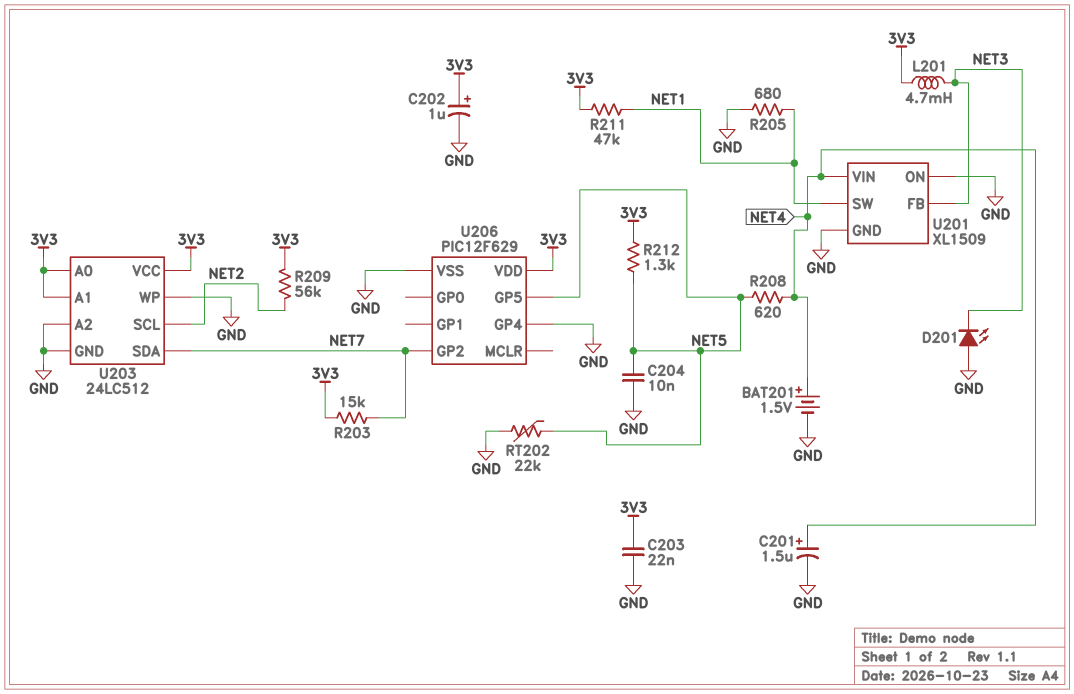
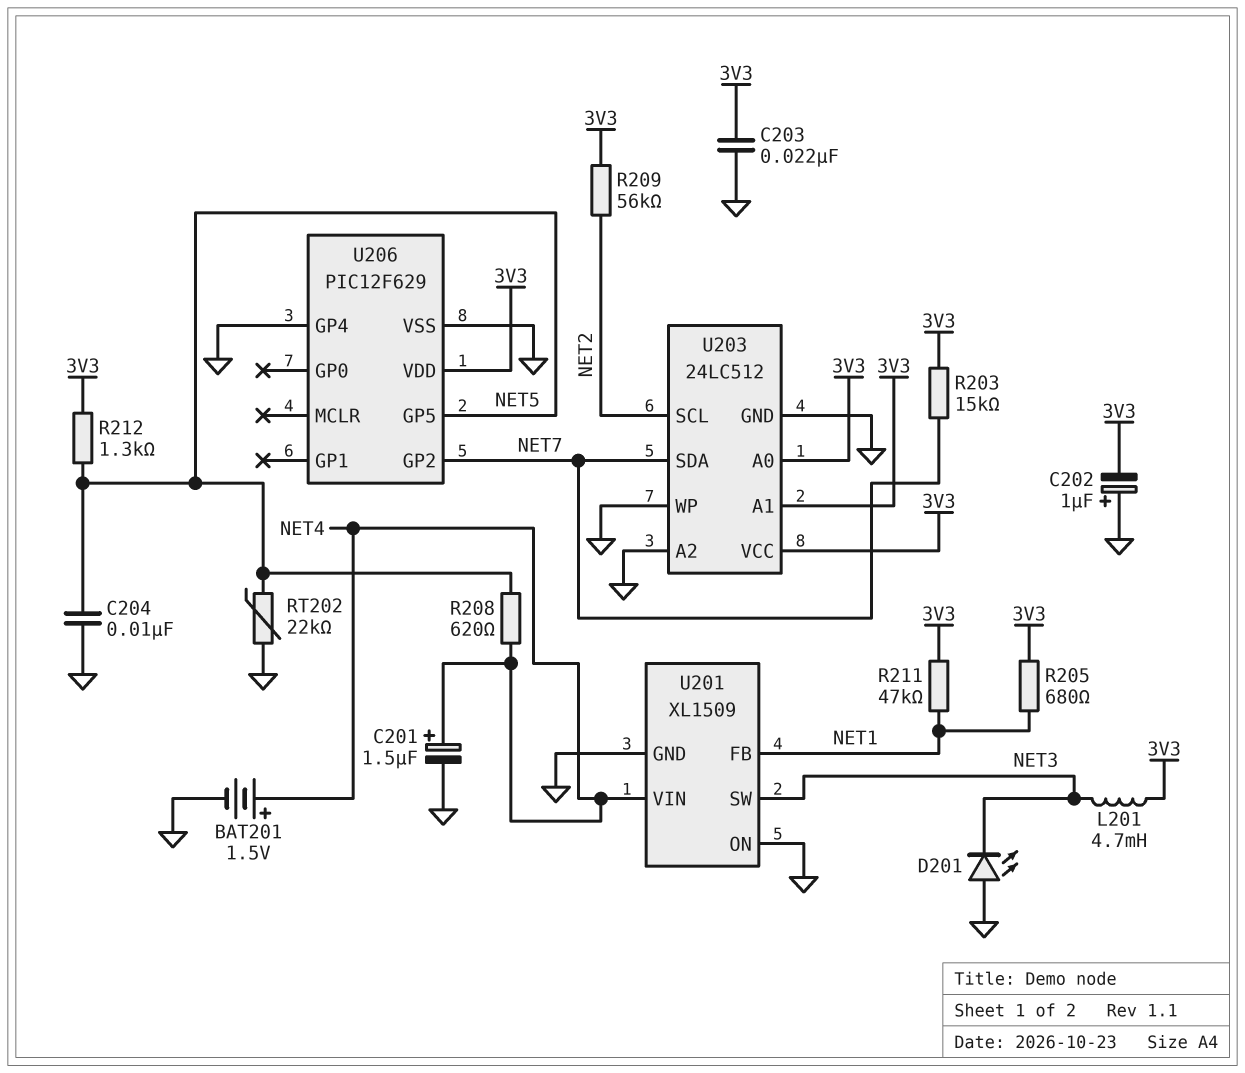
C202: 1uF (plus 3V3, minus GND) -> 1uF (plus GND, minus 3V3)
R205: 680 (GND, NET1) -> 680 (3V3, NET1)
U201 pin FB: NET3 -> NET1
U201 pin SW: NET1 -> NET3

